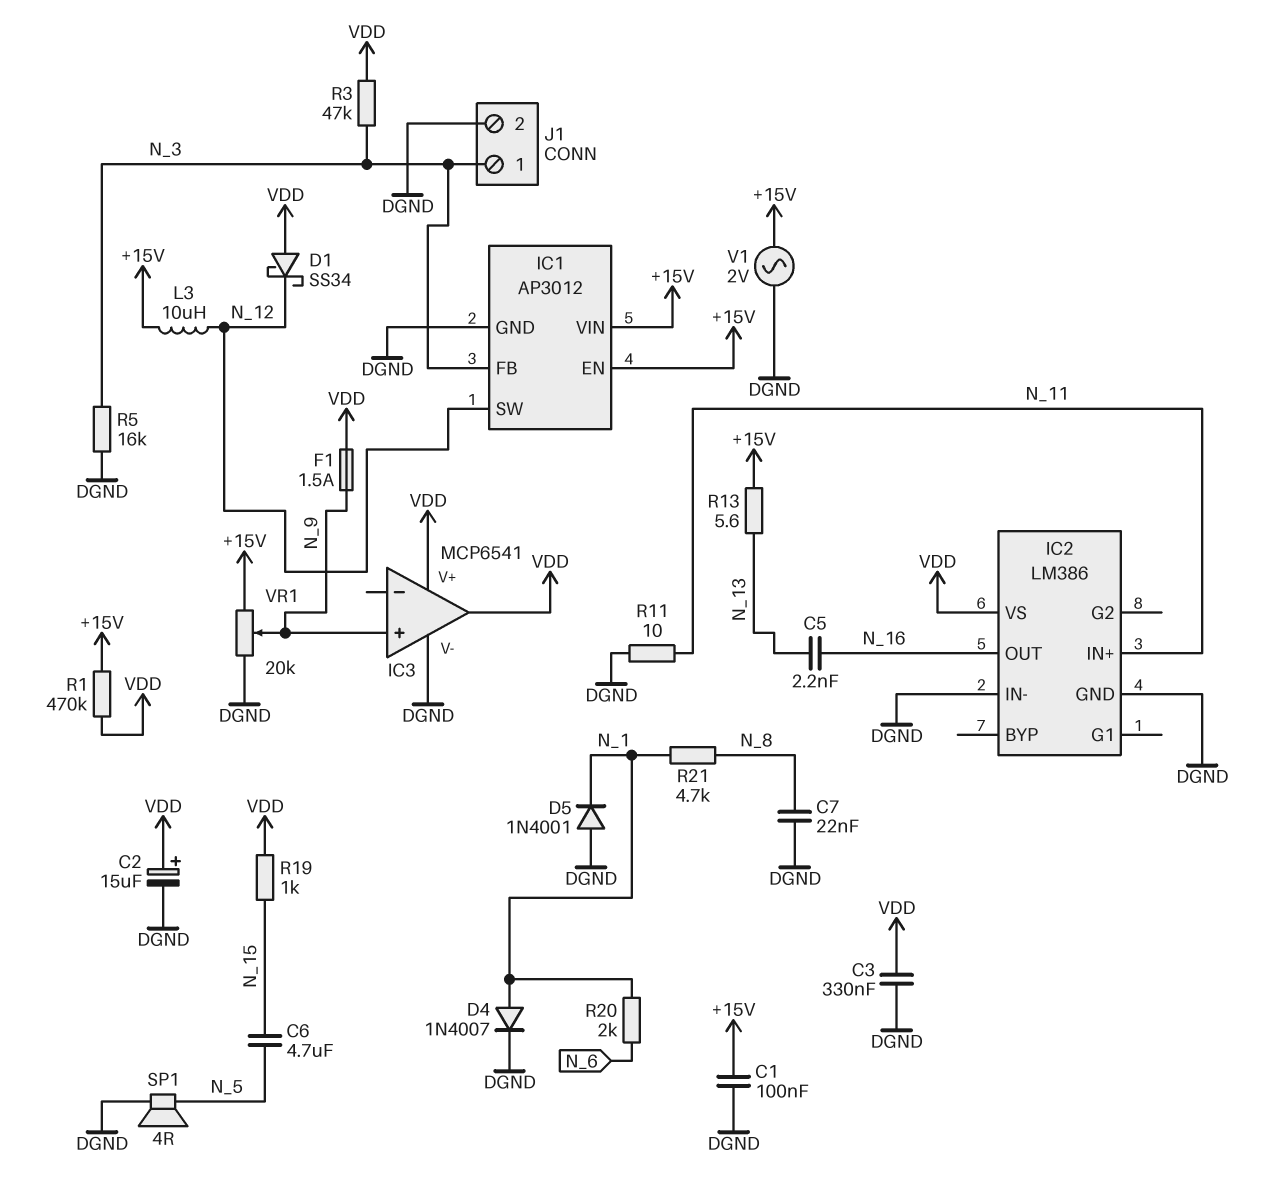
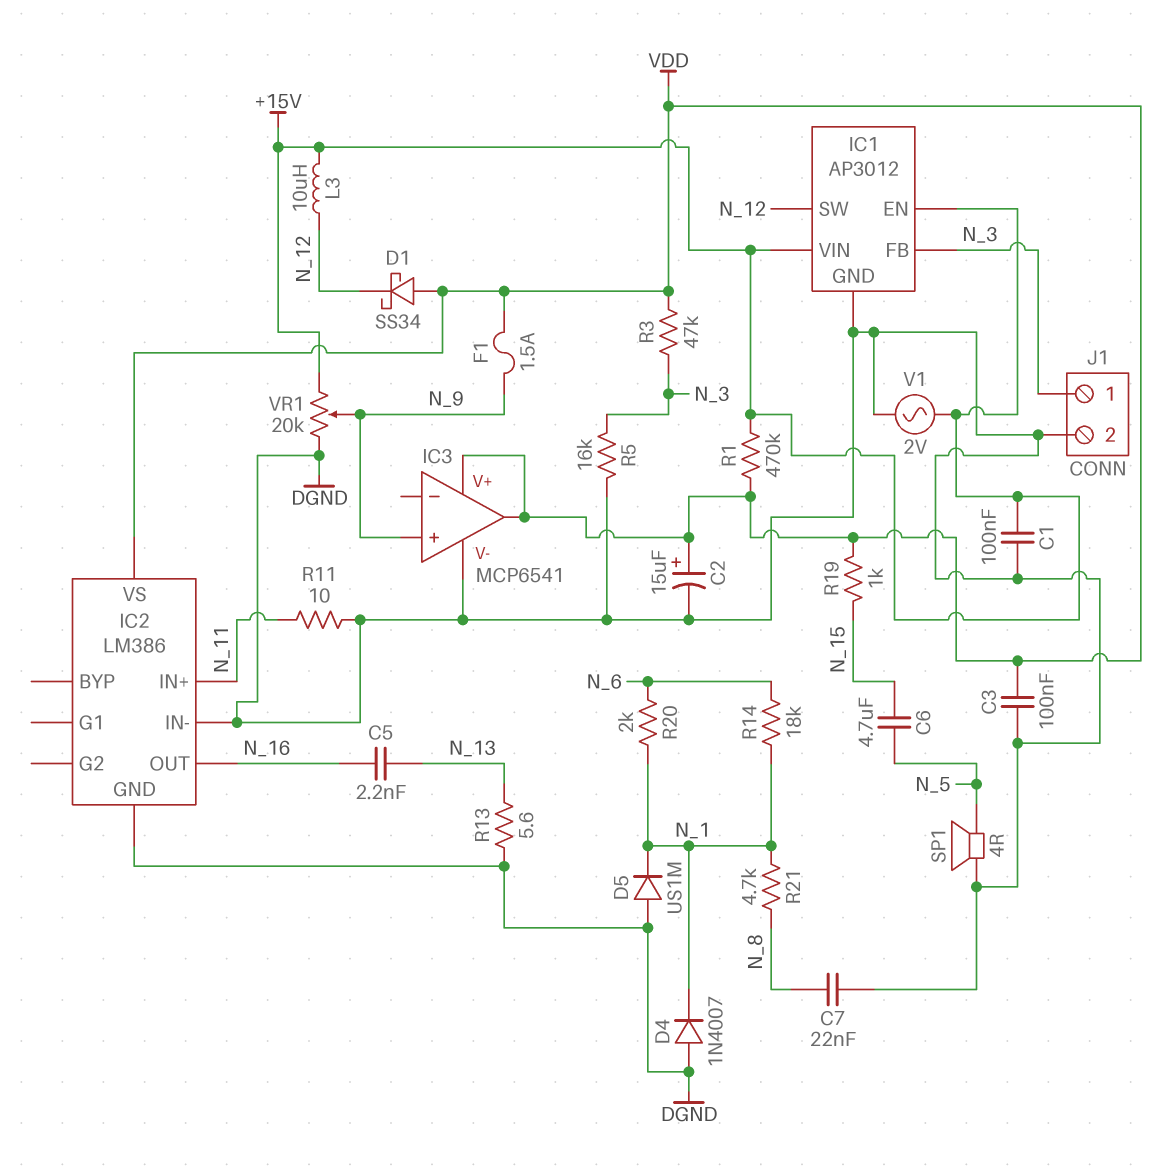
C3: 330nF (DGND, VDD) -> 100nF (DGND, VDD)
D4: diode 1N4007 (A N_1, K DGND) -> diode 1N4007 (A DGND, K N_1)
D5: diode 1N4001 (A DGND, K N_1) -> diode US1M (A DGND, K N_1)
R13: 5.6 (+15V, N_13) -> 5.6 (DGND, N_13)
R14: none -> 18k (N_1, N_6)

